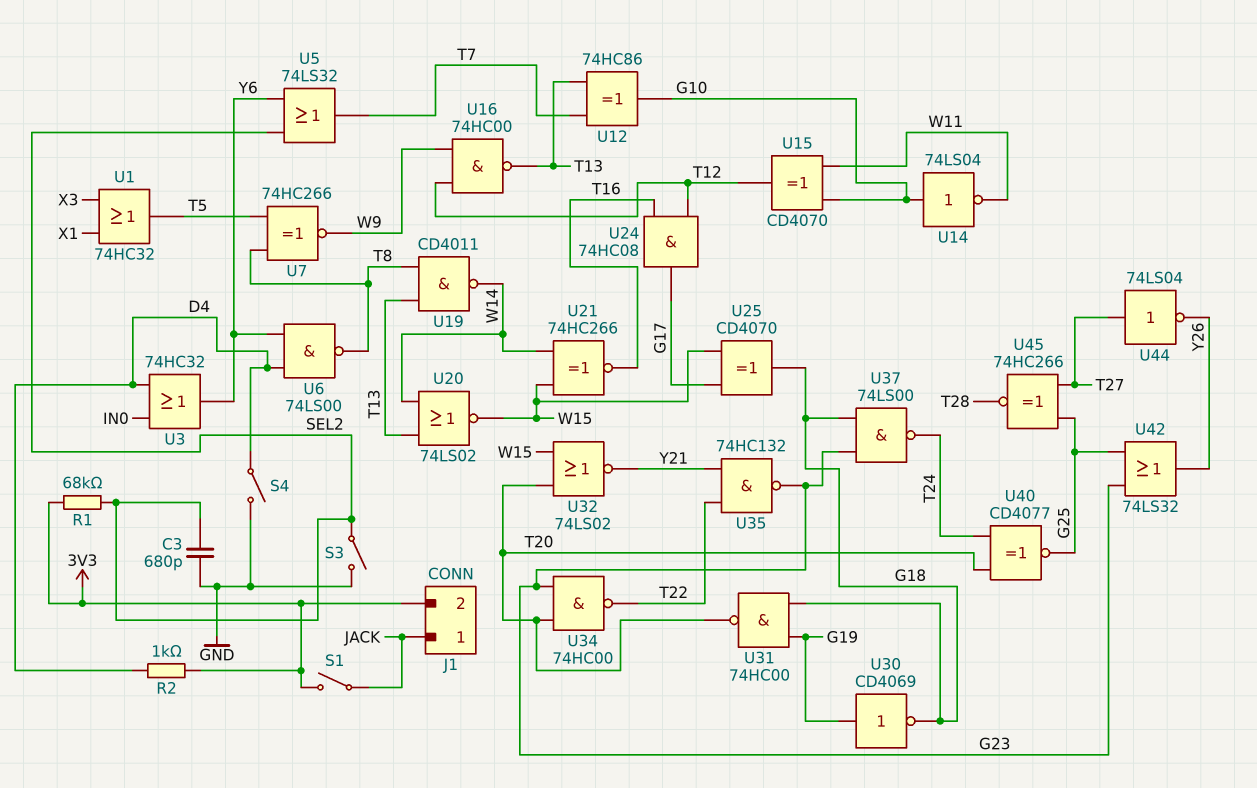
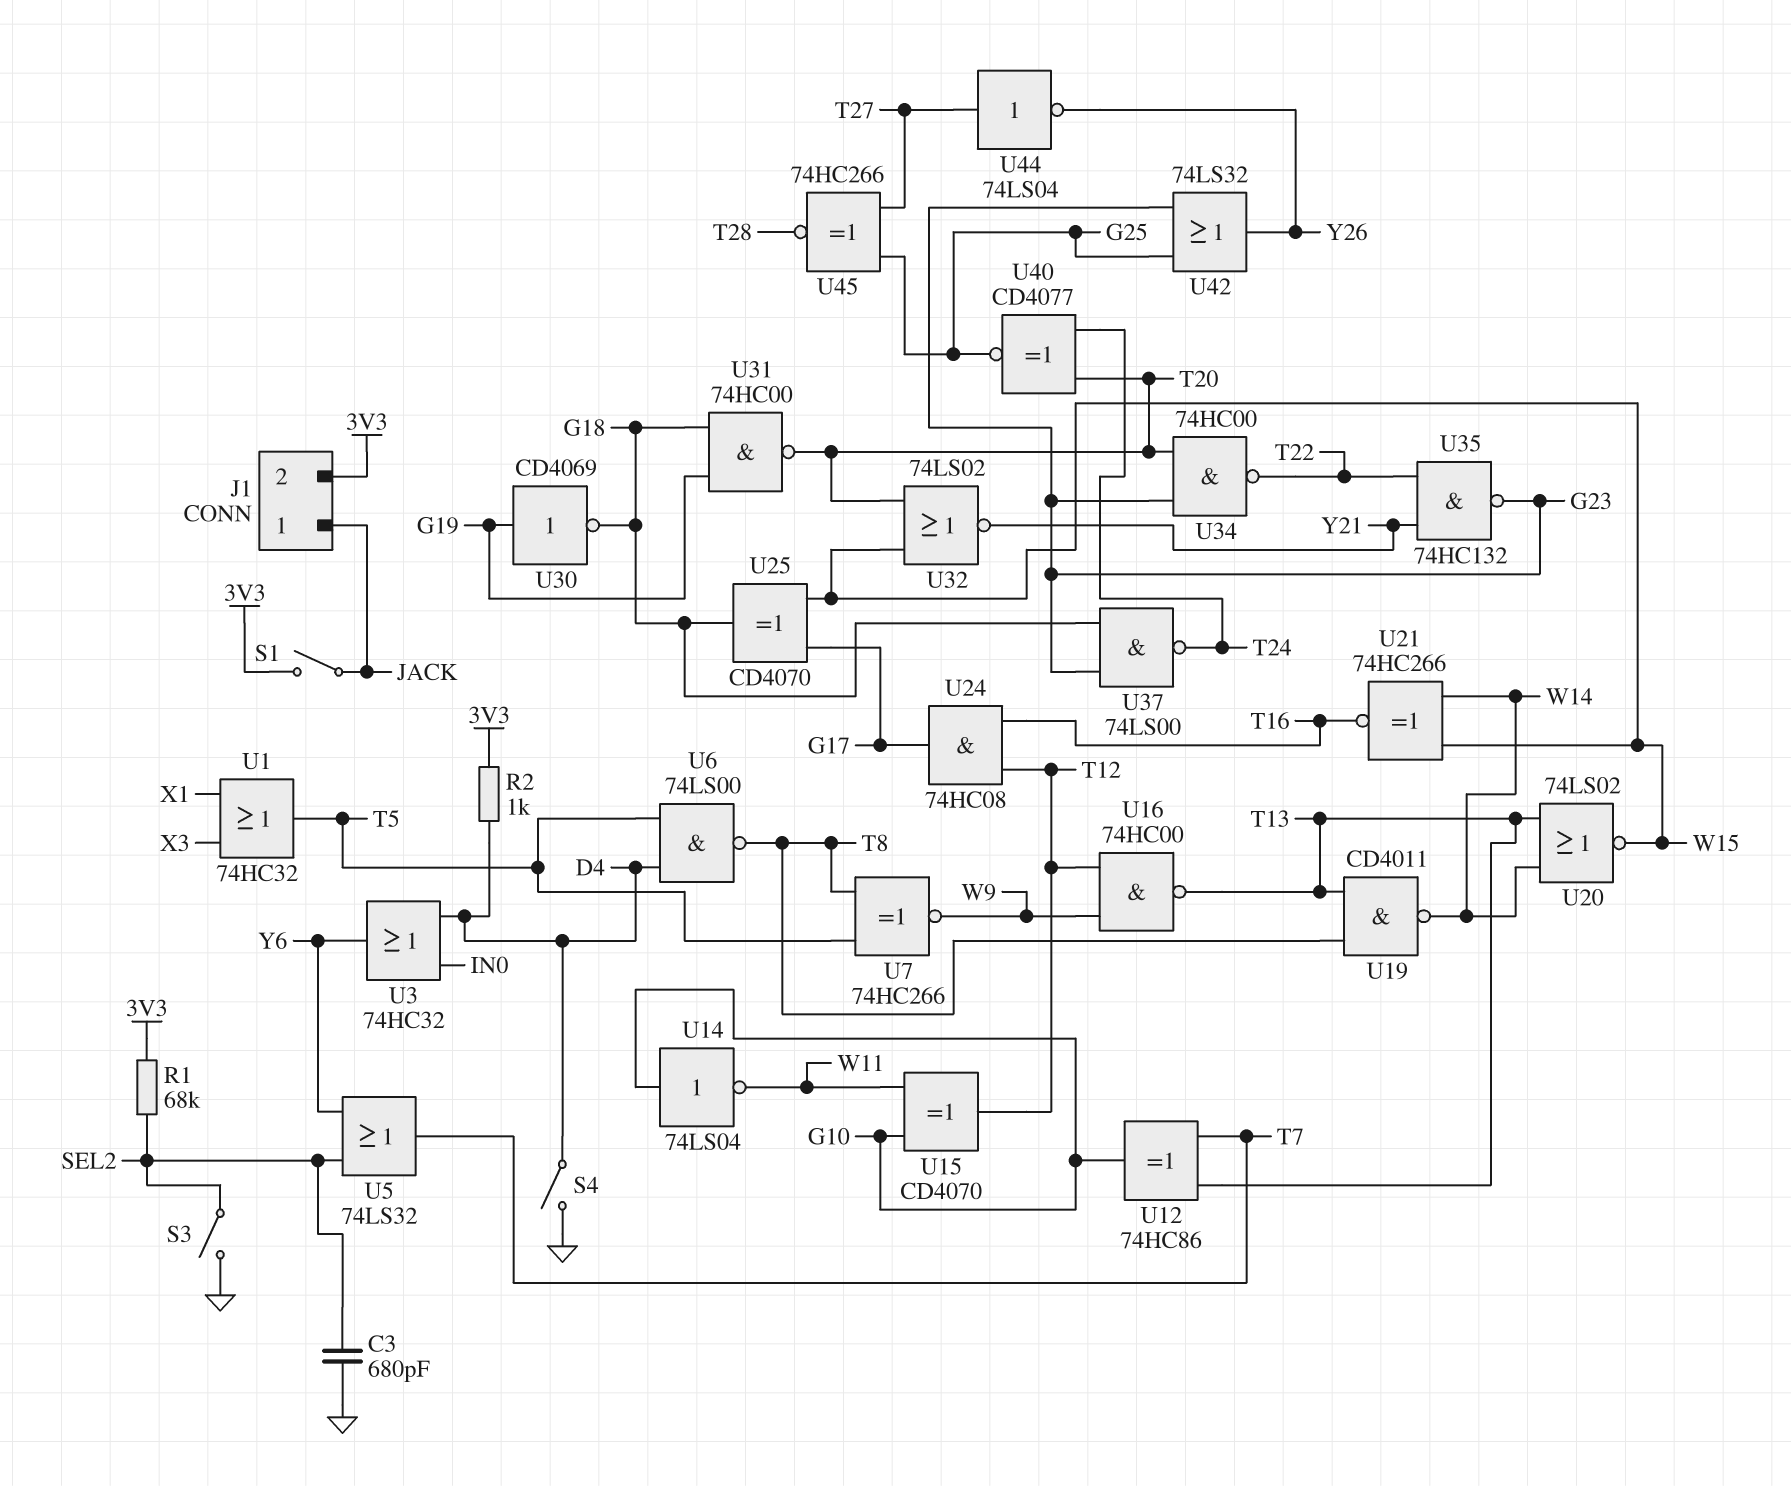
U6: NAND 74LS00 (in D4, in Y6, out T8) -> NAND 74LS00 (in D4, in T5, out T8)

